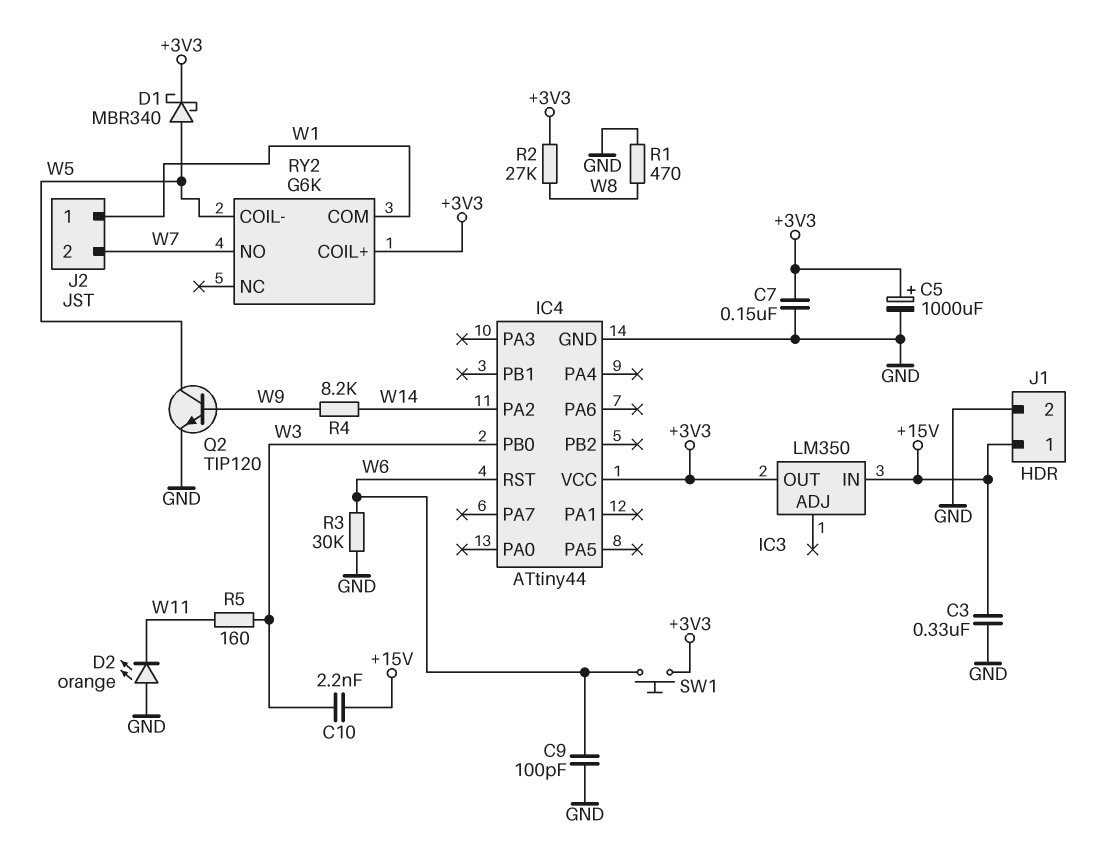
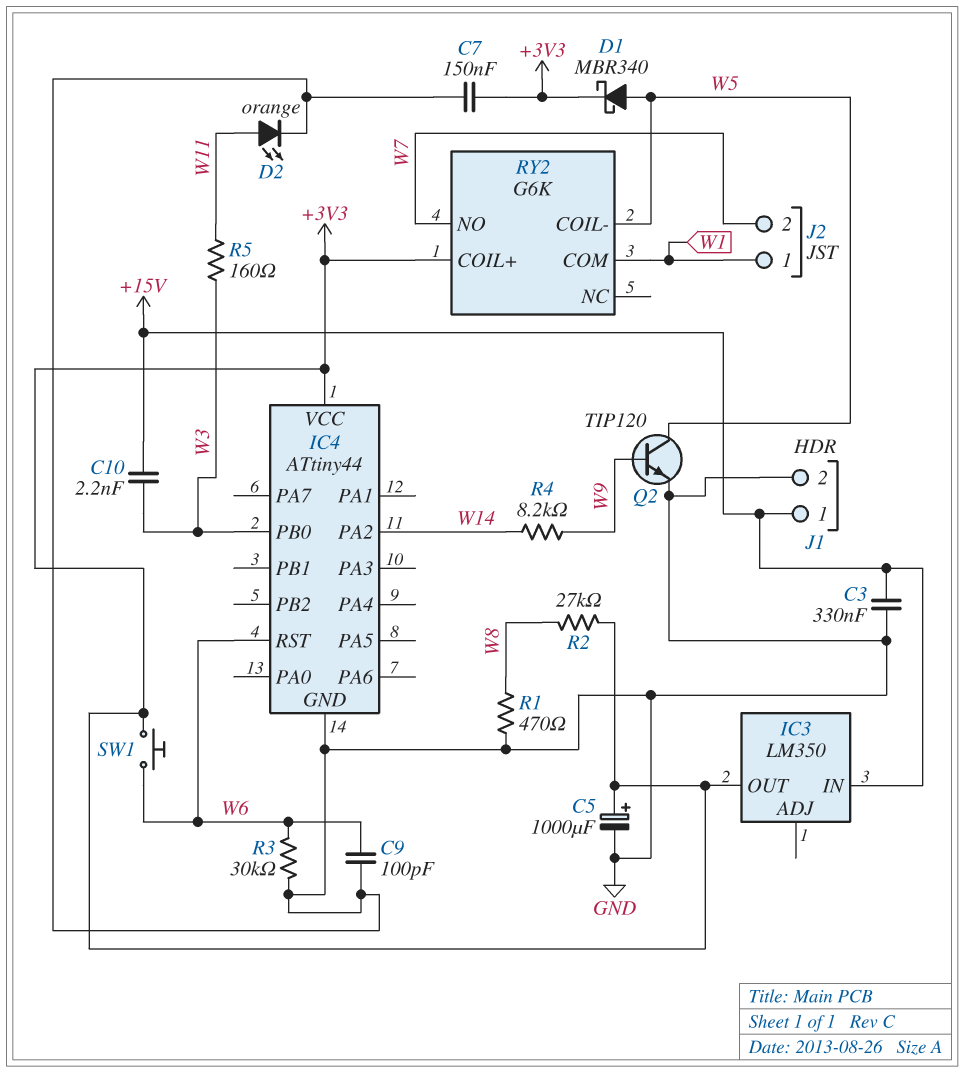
D2: LED orange (A GND, K W11) -> LED orange (A W11, K GND)

